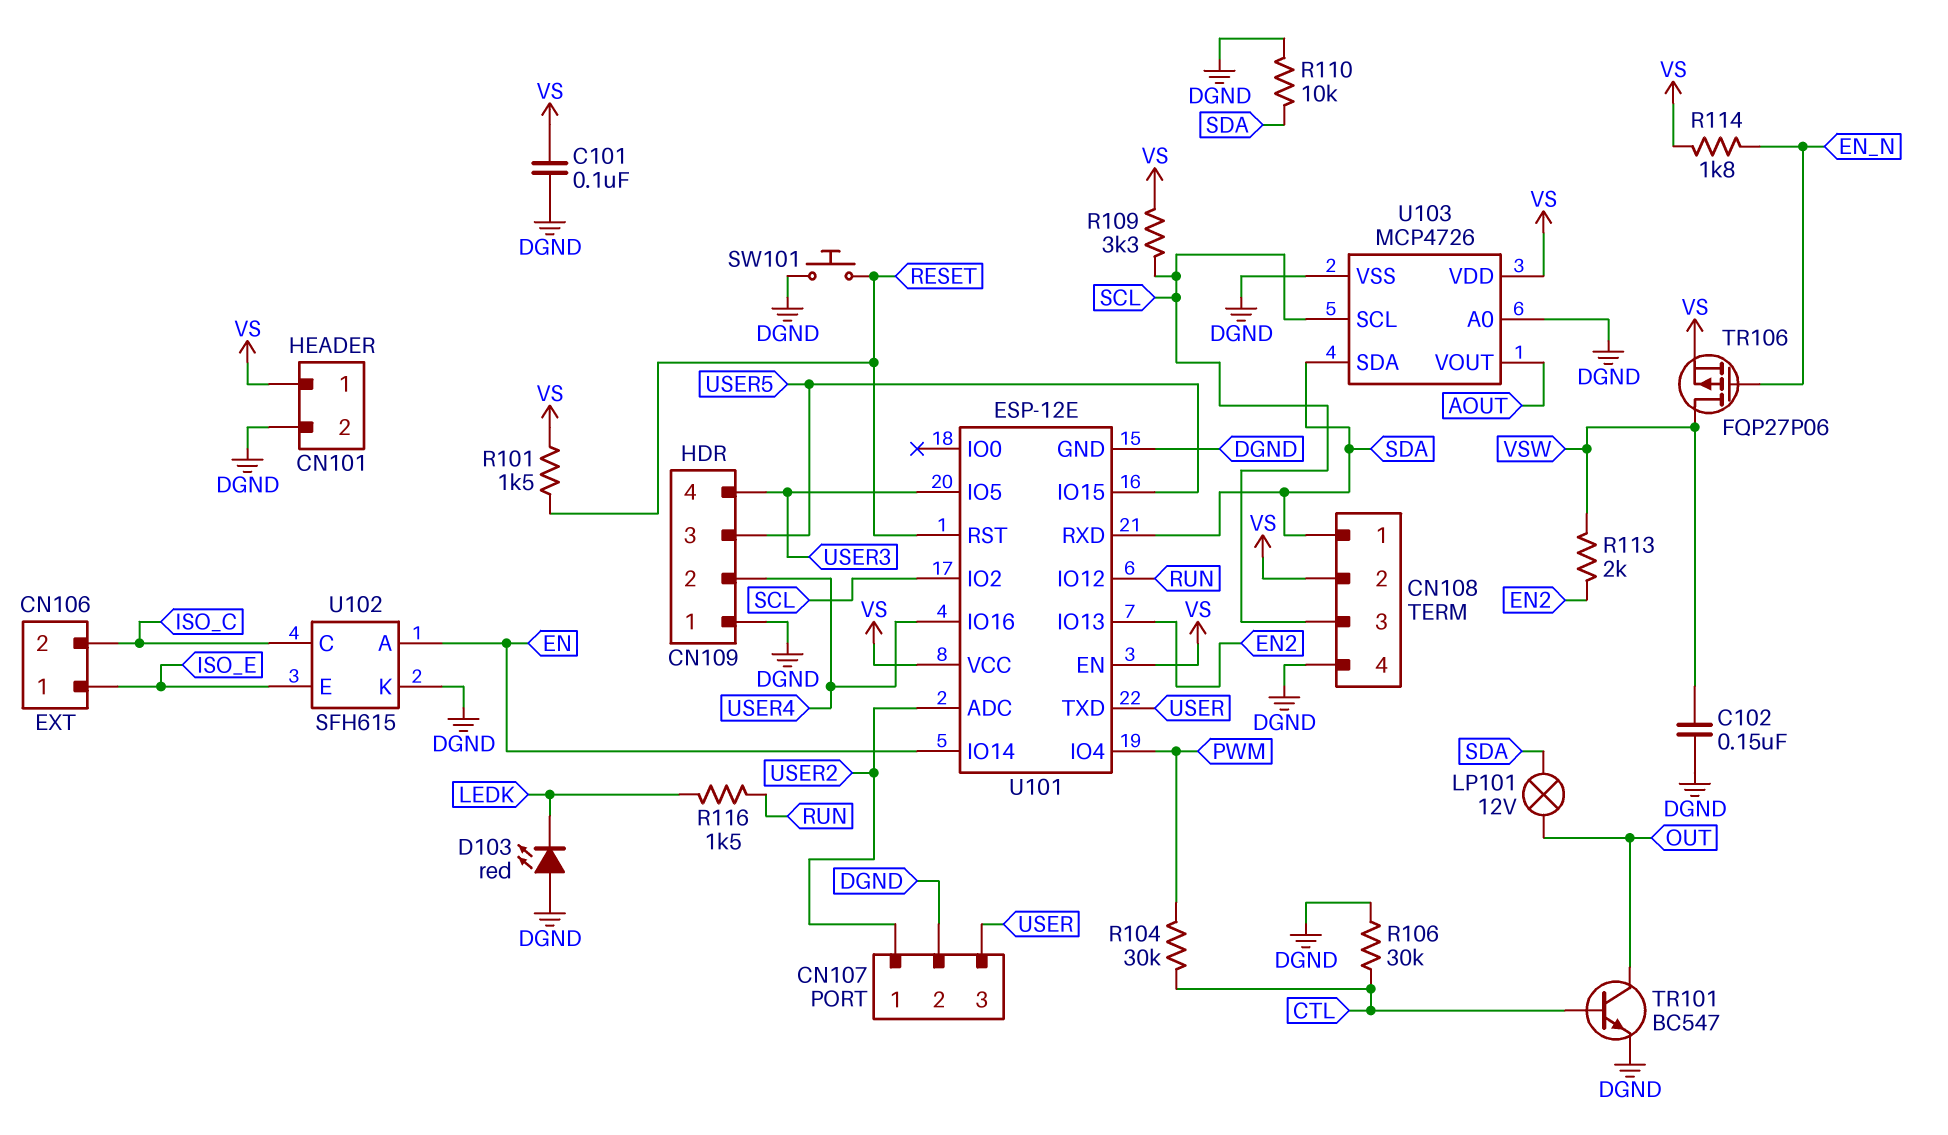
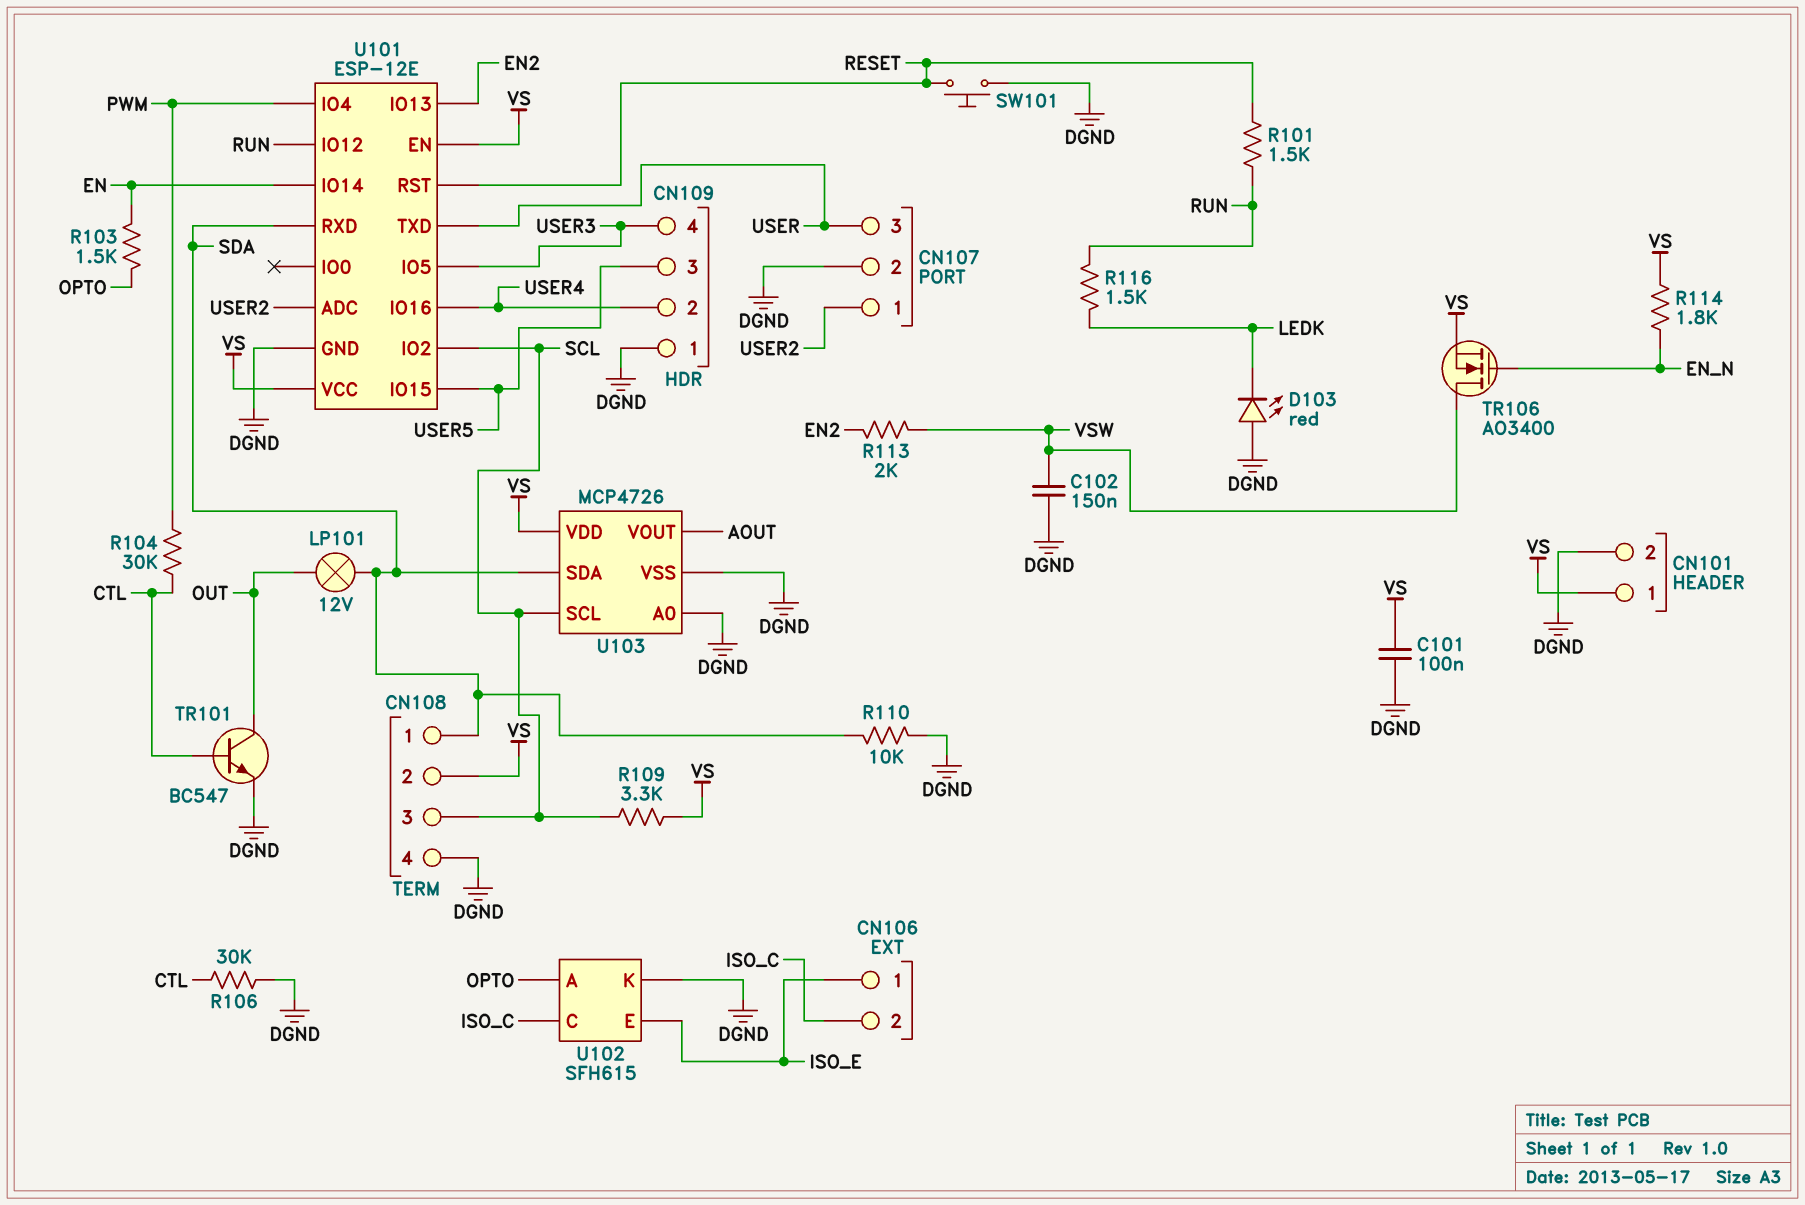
R101: 1.5k (RESET, VS) -> 1.5k (RESET, RUN)
R103: none -> 1.5k (EN, OPTO)
TR106: PMOS FQP27P06 (G EN_N, D VSW, S VS) -> NMOS AO3400 (G EN_N, D VSW, S VS)
U102 pin A: EN -> OPTO

